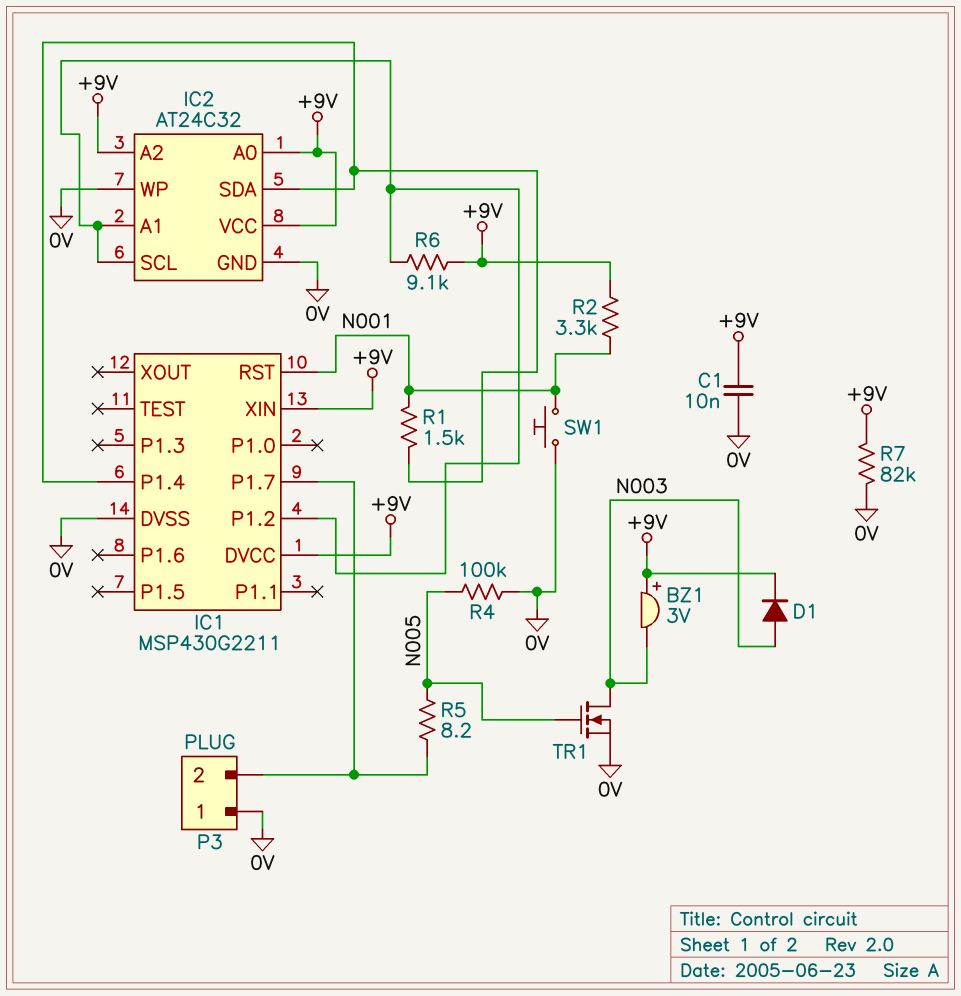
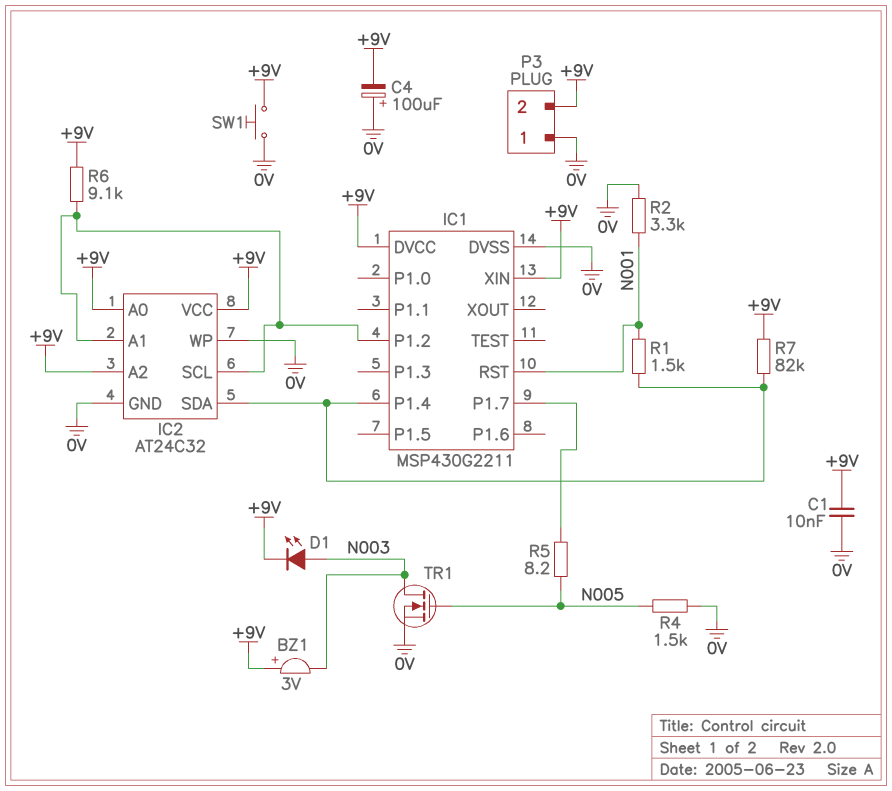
C4: none -> 100uF (plus 0V, minus +9V)
D1: diode (A N003, K +9V) -> LED (A N003, K +9V)
P3 pin 2: IC1/P1.7 -> +9V
R2: 3.3k (+9V, N001) -> 3.3k (0V, N001)
R4: 100k (0V, N005) -> 1.5k (0V, N005)
R7: 82k (+9V, 0V) -> 82k (+9V, IC1/P1.4)
SW1: button (0V, N001) -> button (+9V, 0V)

